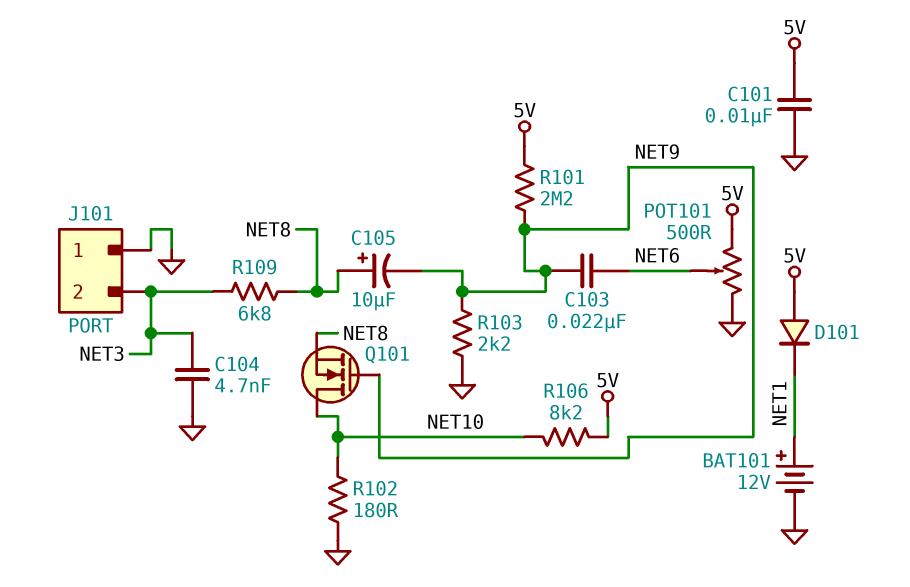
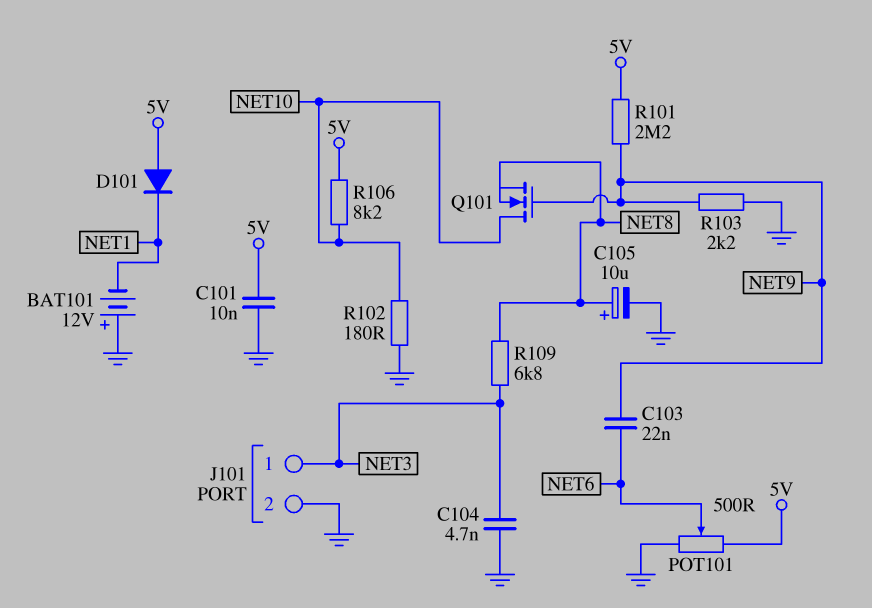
BAT101: 12V (plus NET1, minus GND) -> 12V (plus GND, minus NET1)
C105: 10uF (plus NET8, minus NET9) -> 10uF (plus NET8, minus GND)
J101 pin 1: GND -> NET3
J101 pin 2: NET3 -> GND

